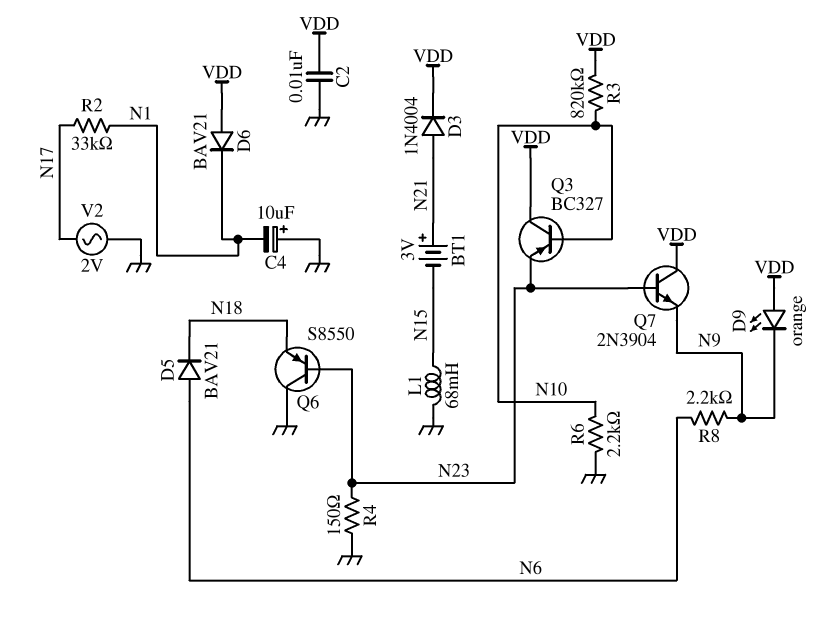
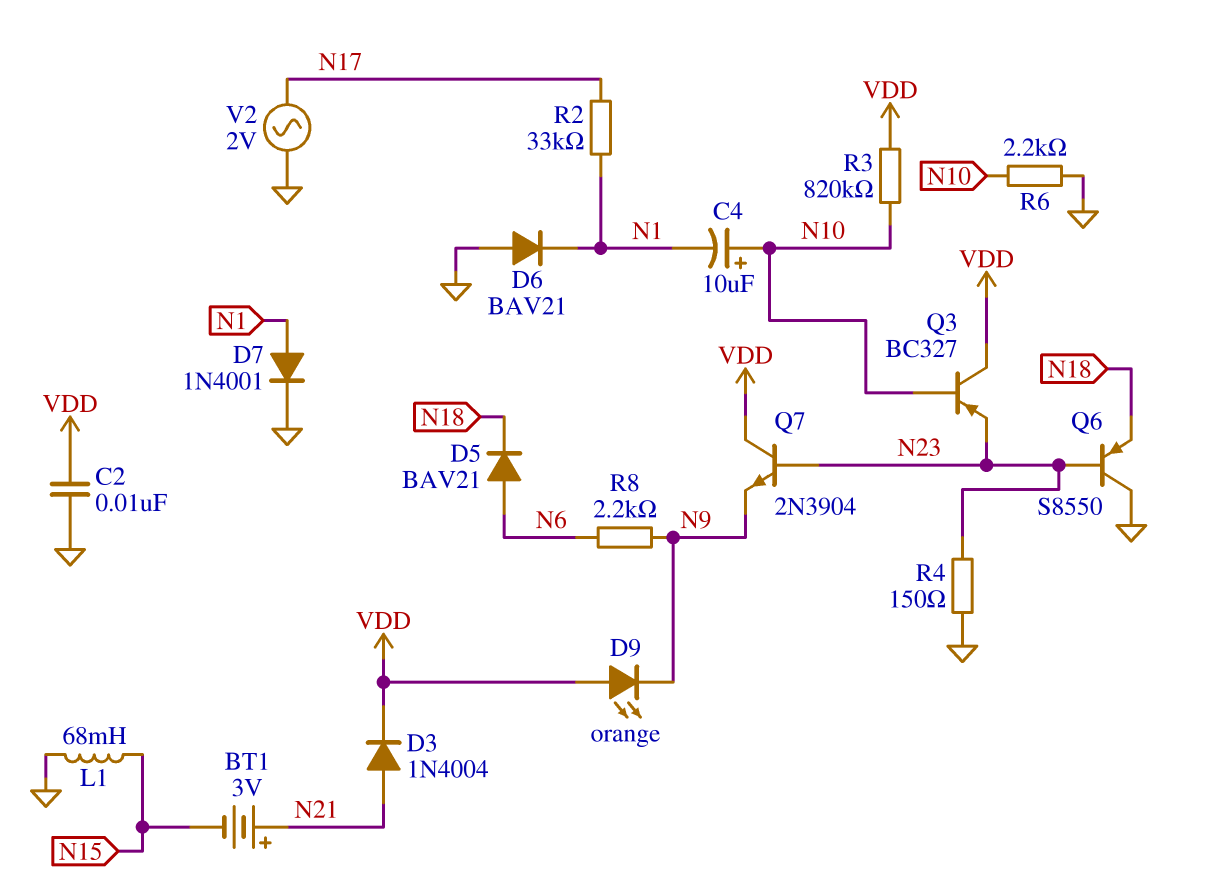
C4: 10uF (plus GND, minus N1) -> 10uF (plus N10, minus N1)
D6: diode BAV21 (A VDD, K N1) -> diode BAV21 (A GND, K N1)
D7: none -> diode 1N4001 (A N1, K GND)

